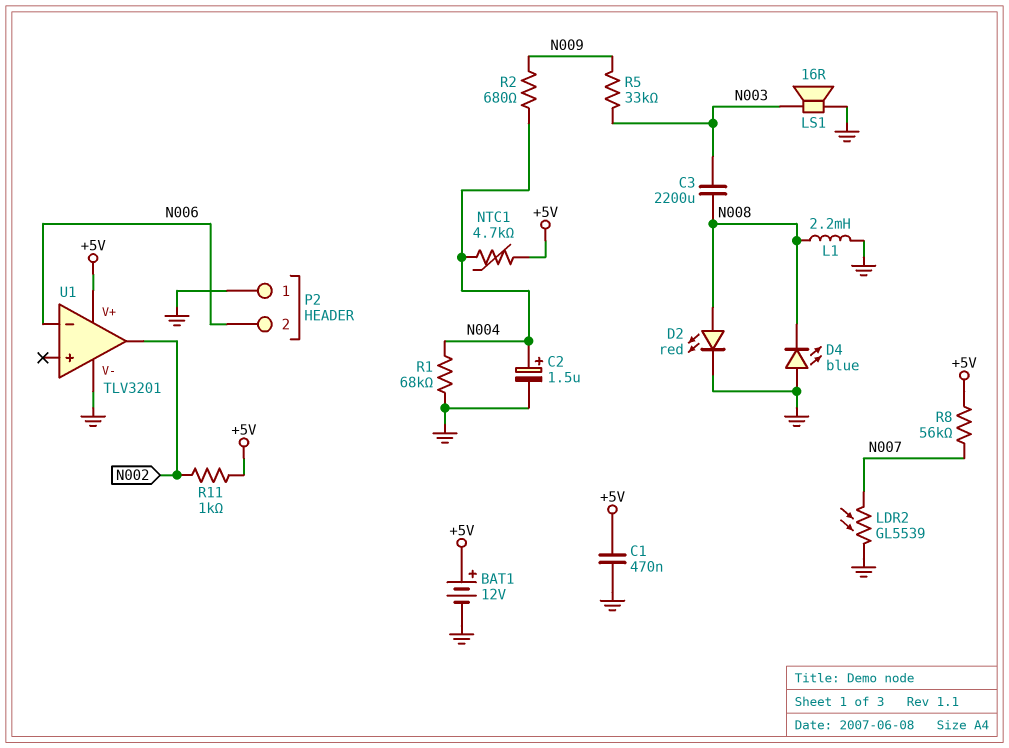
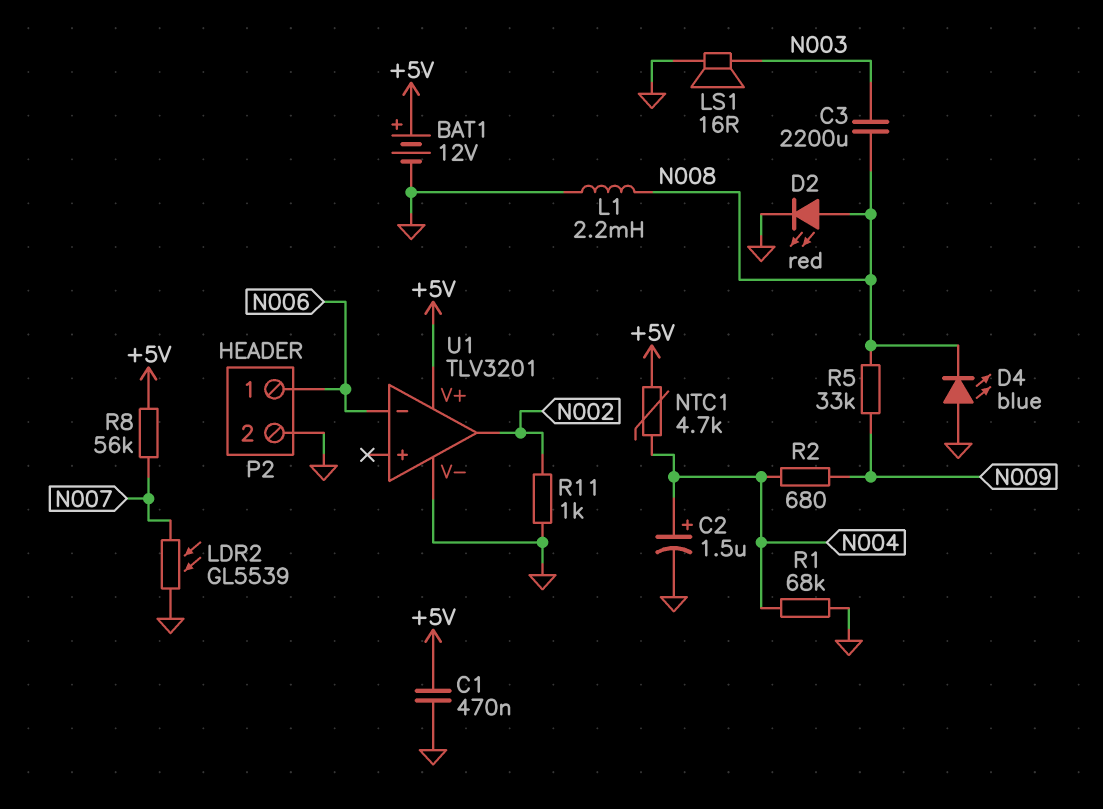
P2 pin 1: GND -> N006
P2 pin 2: N006 -> GND
R5: 33k (N003, N009) -> 33k (N008, N009)
R11: 1k (+5V, N002) -> 1k (GND, N002)

